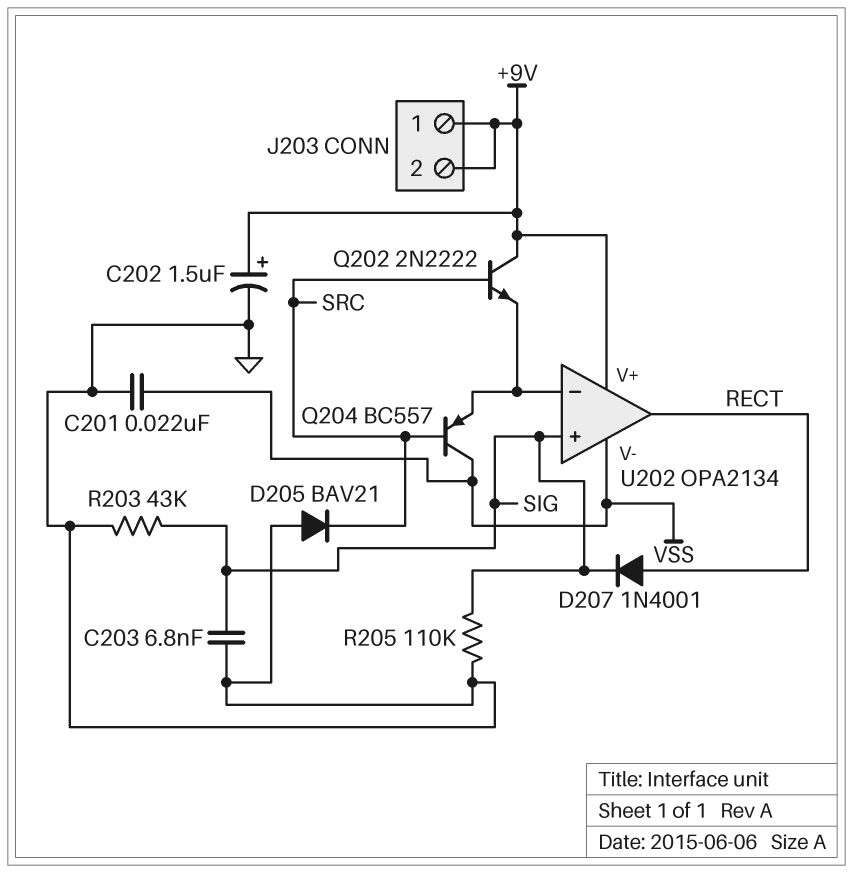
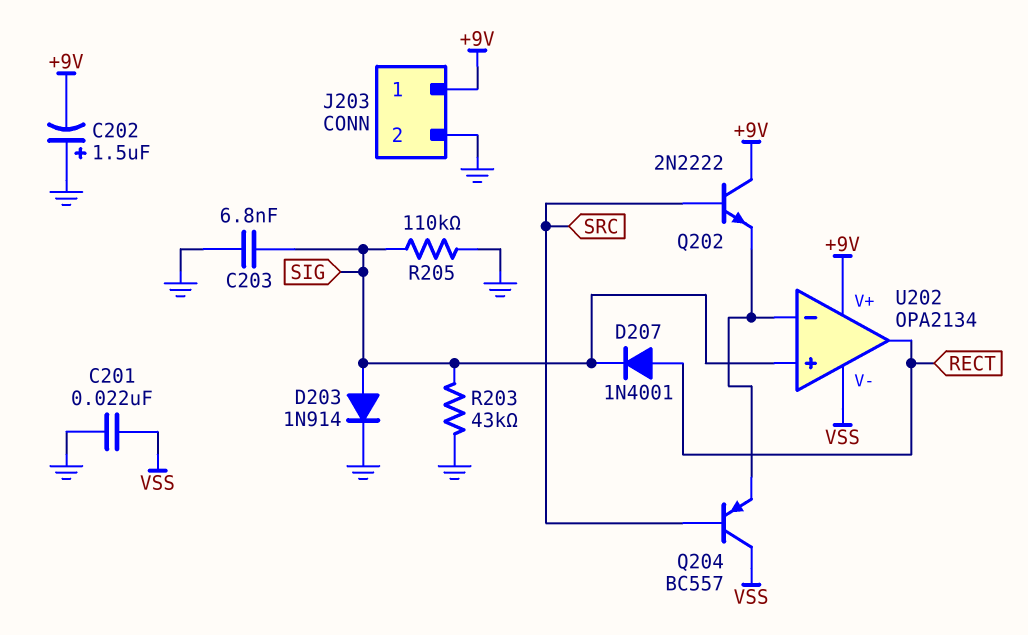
C202: 1.5uF (plus +9V, minus GND) -> 1.5uF (plus GND, minus +9V)
D203: none -> diode 1N914 (A SIG, K GND)
D205: diode BAV21 (A GND, K SRC) -> none
J203 pin 2: +9V -> GND

